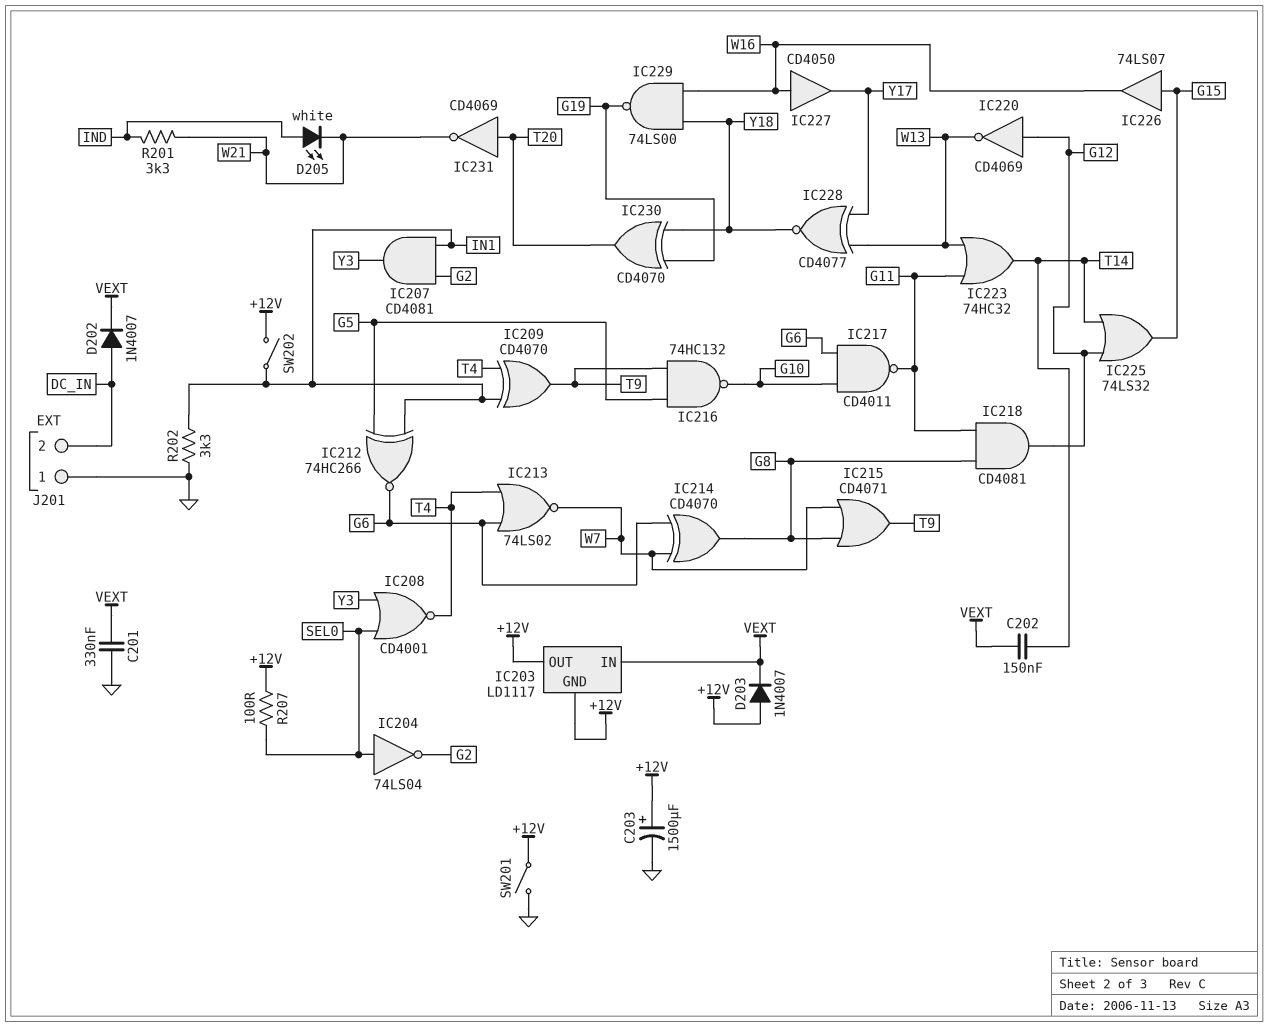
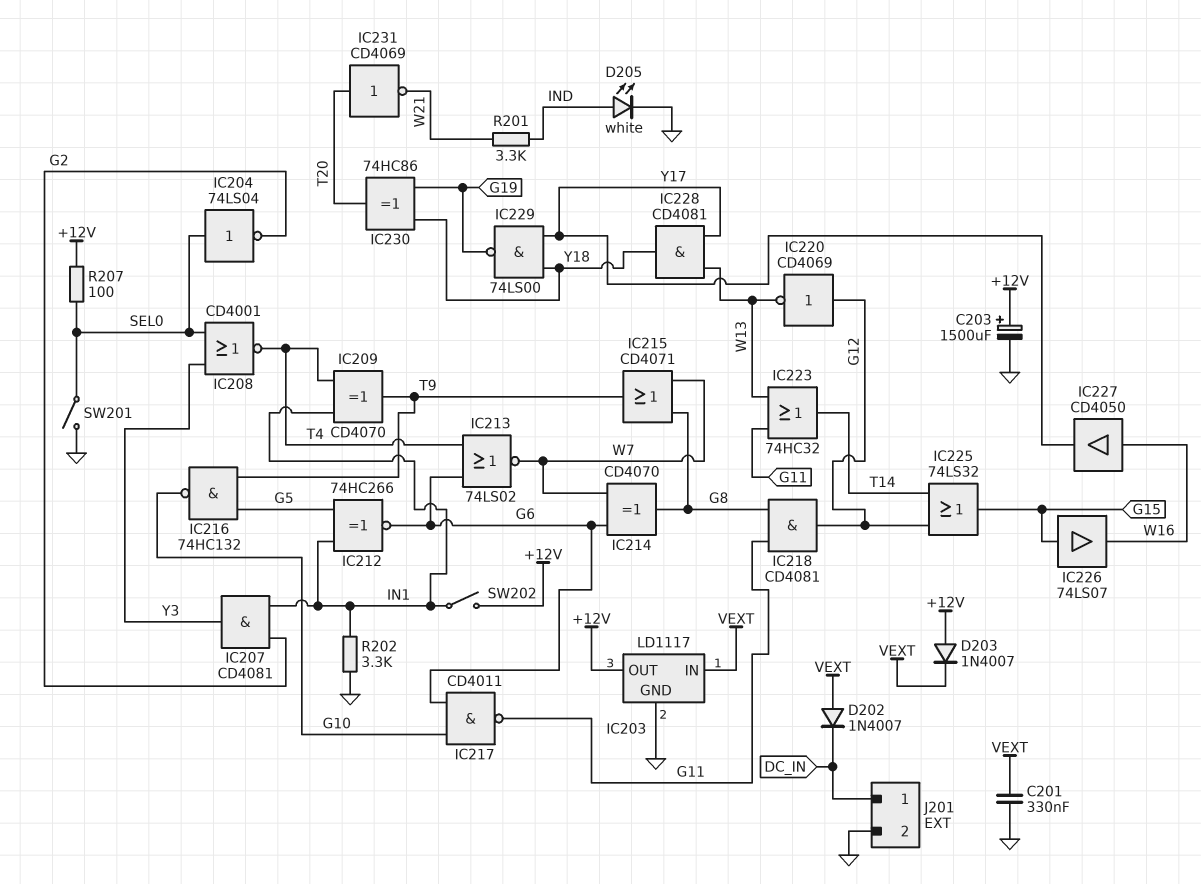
C202: 150nF (T14, VEXT) -> none
D202: diode 1N4007 (A DC_IN, K VEXT) -> diode 1N4007 (A VEXT, K DC_IN)
D205: LED white (A IND, K W21) -> LED white (A IND, K GND)
IC203 pin GND: +12V -> GND
IC228: XNOR CD4077 (in W13, in Y17, out Y18) -> AND CD4081 (in W13, in Y17, out Y18)
IC229: NAND 74LS00 (in W16, in Y18, out G19) -> NAND 74LS00 (in Y17, in Y18, out G19)
IC230: XOR CD4070 (in G19, in Y18, out T20) -> XOR 74HC86 (in G19, in Y18, out T20)
J201 pin 1: GND -> DC_IN
J201 pin 2: DC_IN -> GND
SW201: switch (+12V, GND) -> switch (GND, SEL0)

